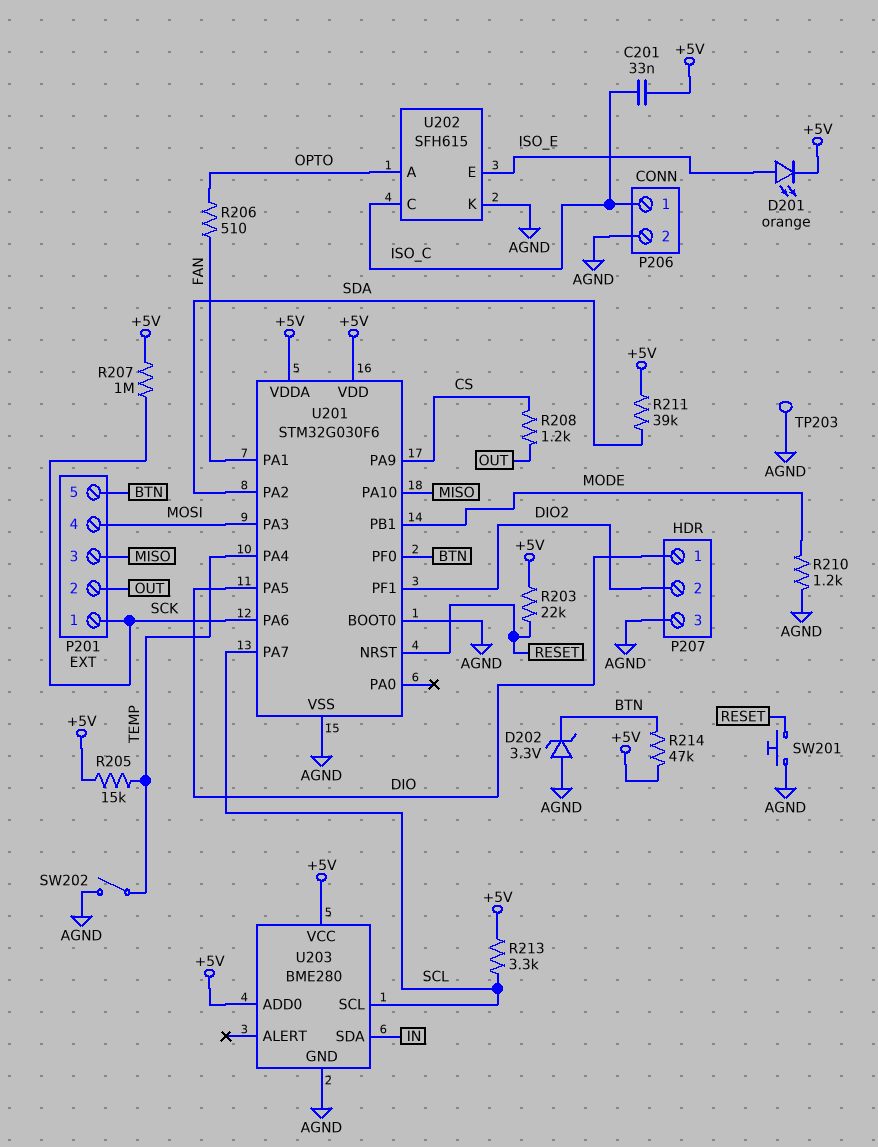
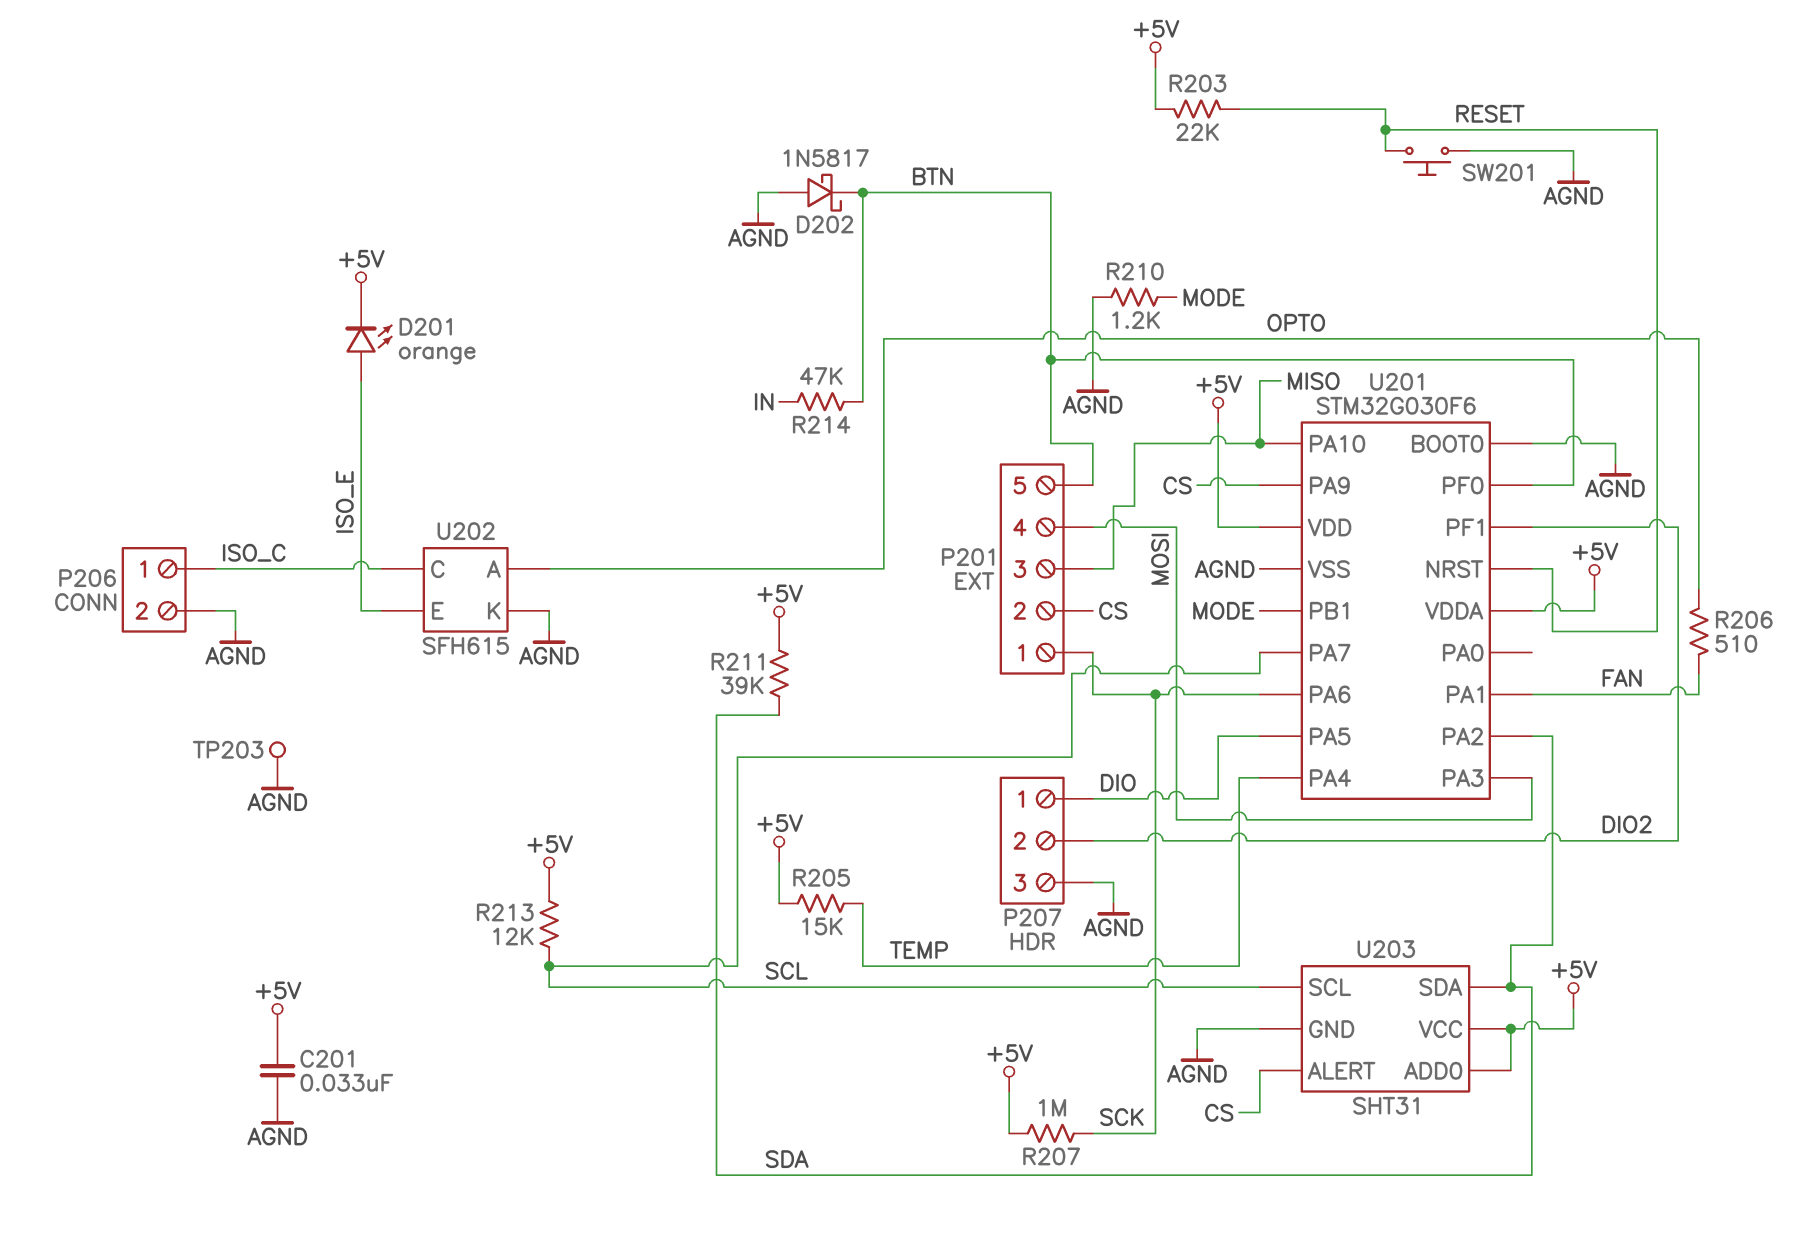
C201: 33nF (+5V, ISO_C) -> 33nF (+5V, AGND)
D202: zener 3.3V (A AGND, K BTN) -> schottky 1N5817 (A AGND, K BTN)
P201 pin 2: OUT -> CS
R208: 1.2k (CS, OUT) -> none
R213: 3.3k (+5V, SCL) -> 12k (+5V, SCL)
R214: 47k (+5V, BTN) -> 47k (BTN, IN)
SW202: switch (AGND, TEMP) -> none
U203: BME280 -> SHT31
U203 pin ALERT: none -> CS
U203 pin SDA: IN -> SDA

